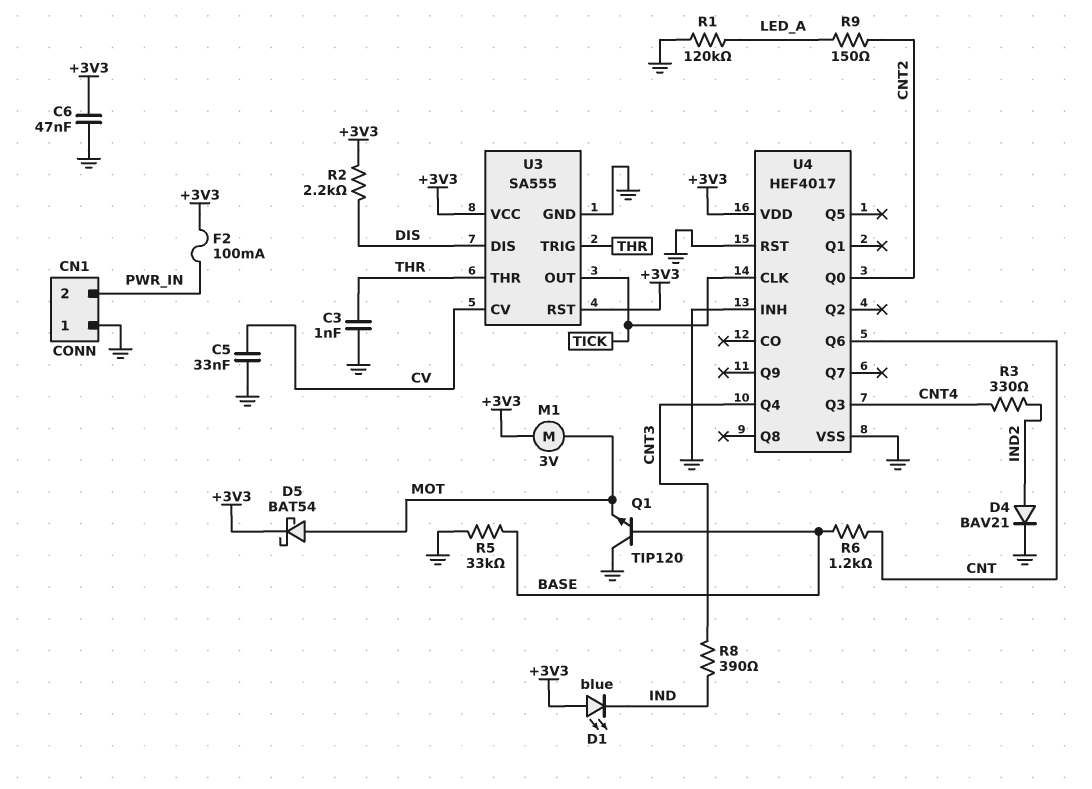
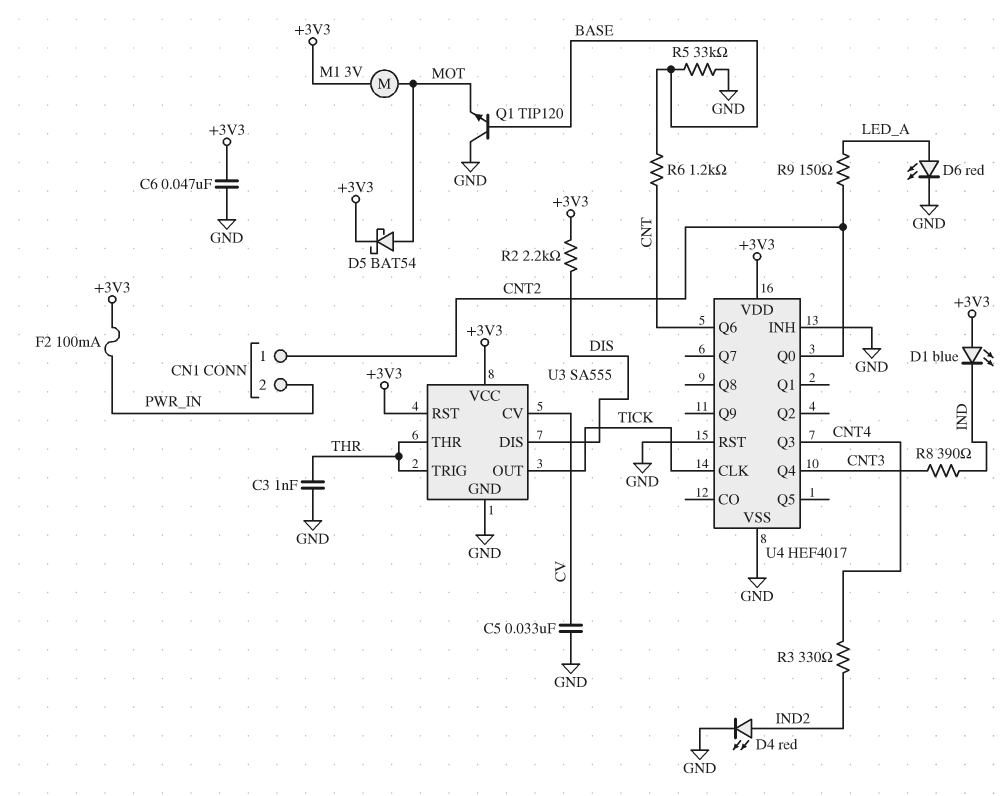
CN1 pin 1: GND -> CNT2
D4: diode BAV21 (A IND2, K GND) -> LED red (A IND2, K GND)
D6: none -> LED red (A LED_A, K GND)
R1: 120k (GND, LED_A) -> none

